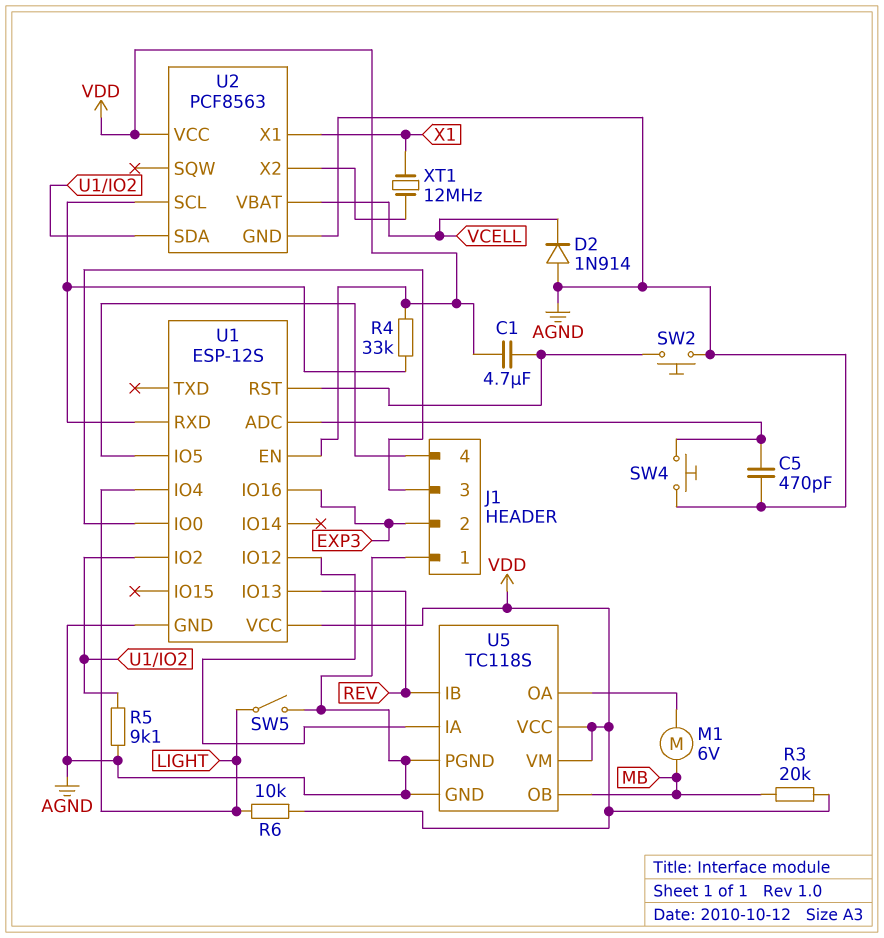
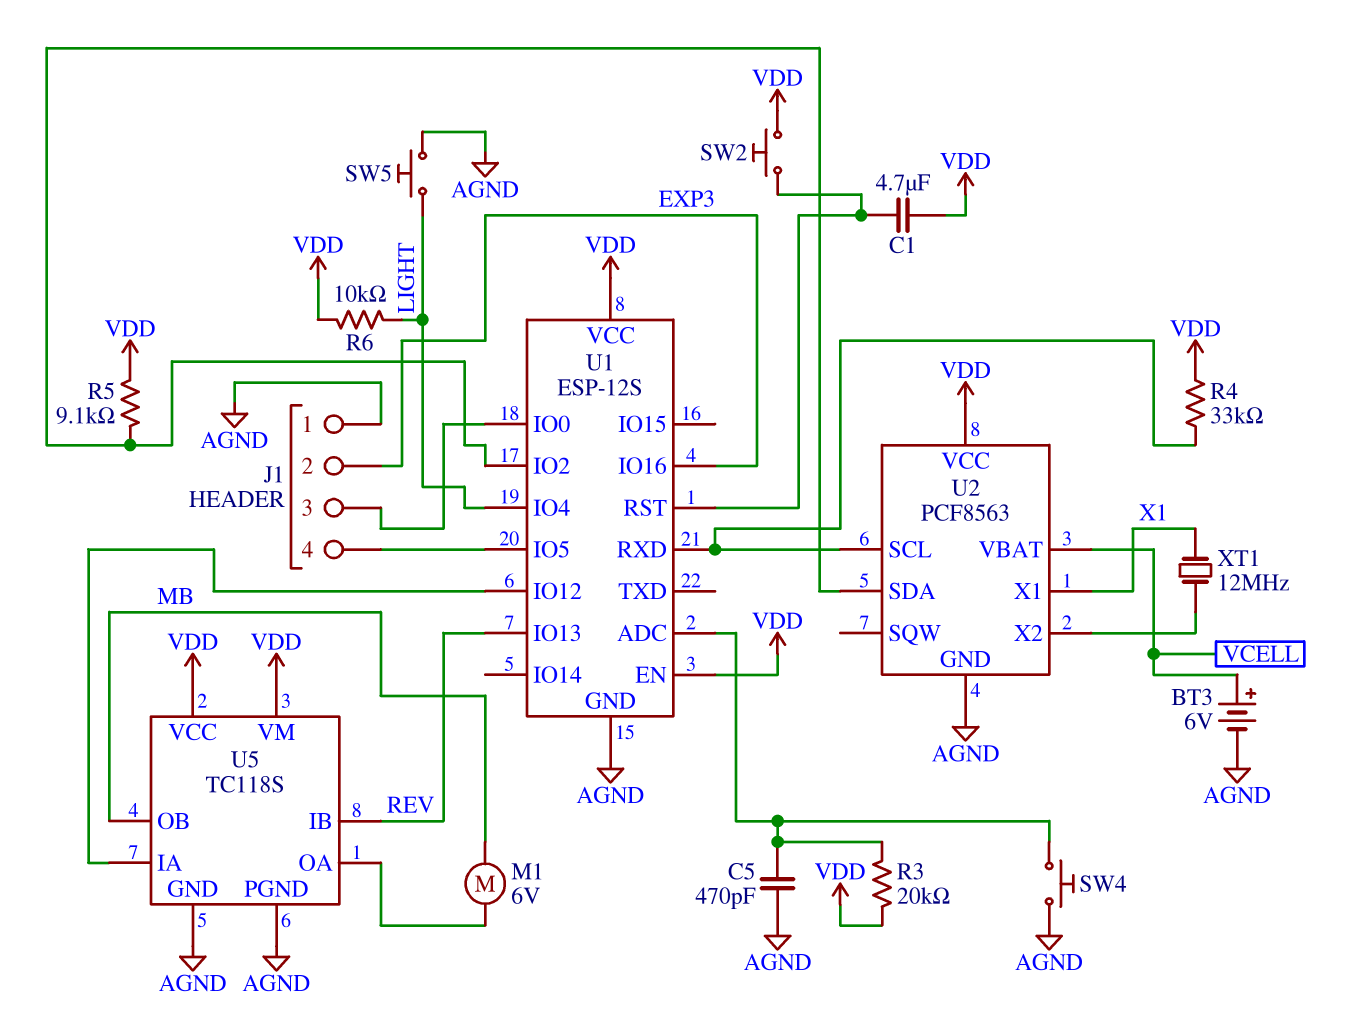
BT3: none -> 6V (plus VCELL, minus AGND)
D2: diode 1N914 (A AGND, K VCELL) -> none
R3: 20k (MB, VDD) -> 20k (U1/ADC, VDD)
R5: 9.1k (AGND, U1/IO2) -> 9.1k (U1/IO2, VDD)
SW2: button (AGND, U1/RST) -> button (U1/RST, VDD)
SW5: switch (AGND, LIGHT) -> button (AGND, LIGHT)

